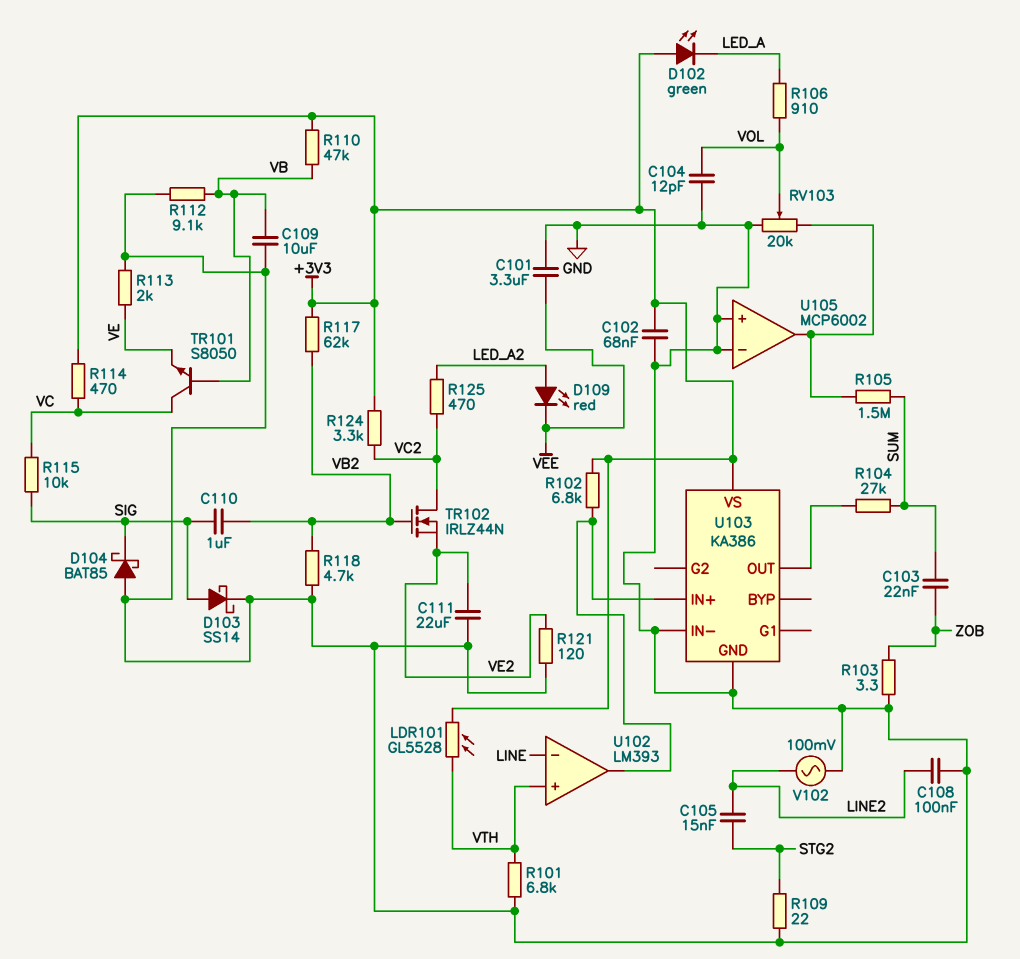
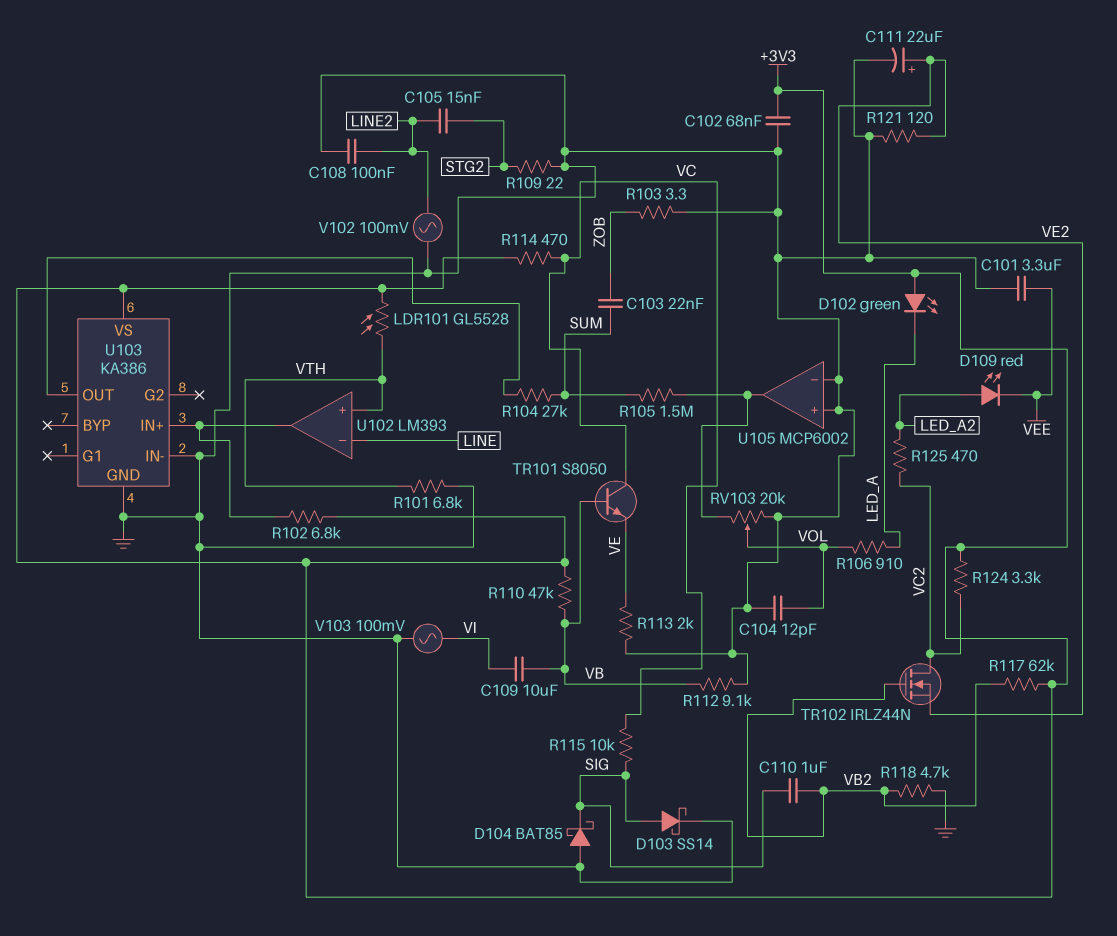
C109: 10uF (GND, VB) -> 10uF (VB, VI)
C111: 22uF (GND, VE2) -> 22uF (plus VE2, minus GND)
V103: none -> AC 100mV (GND, VI)

